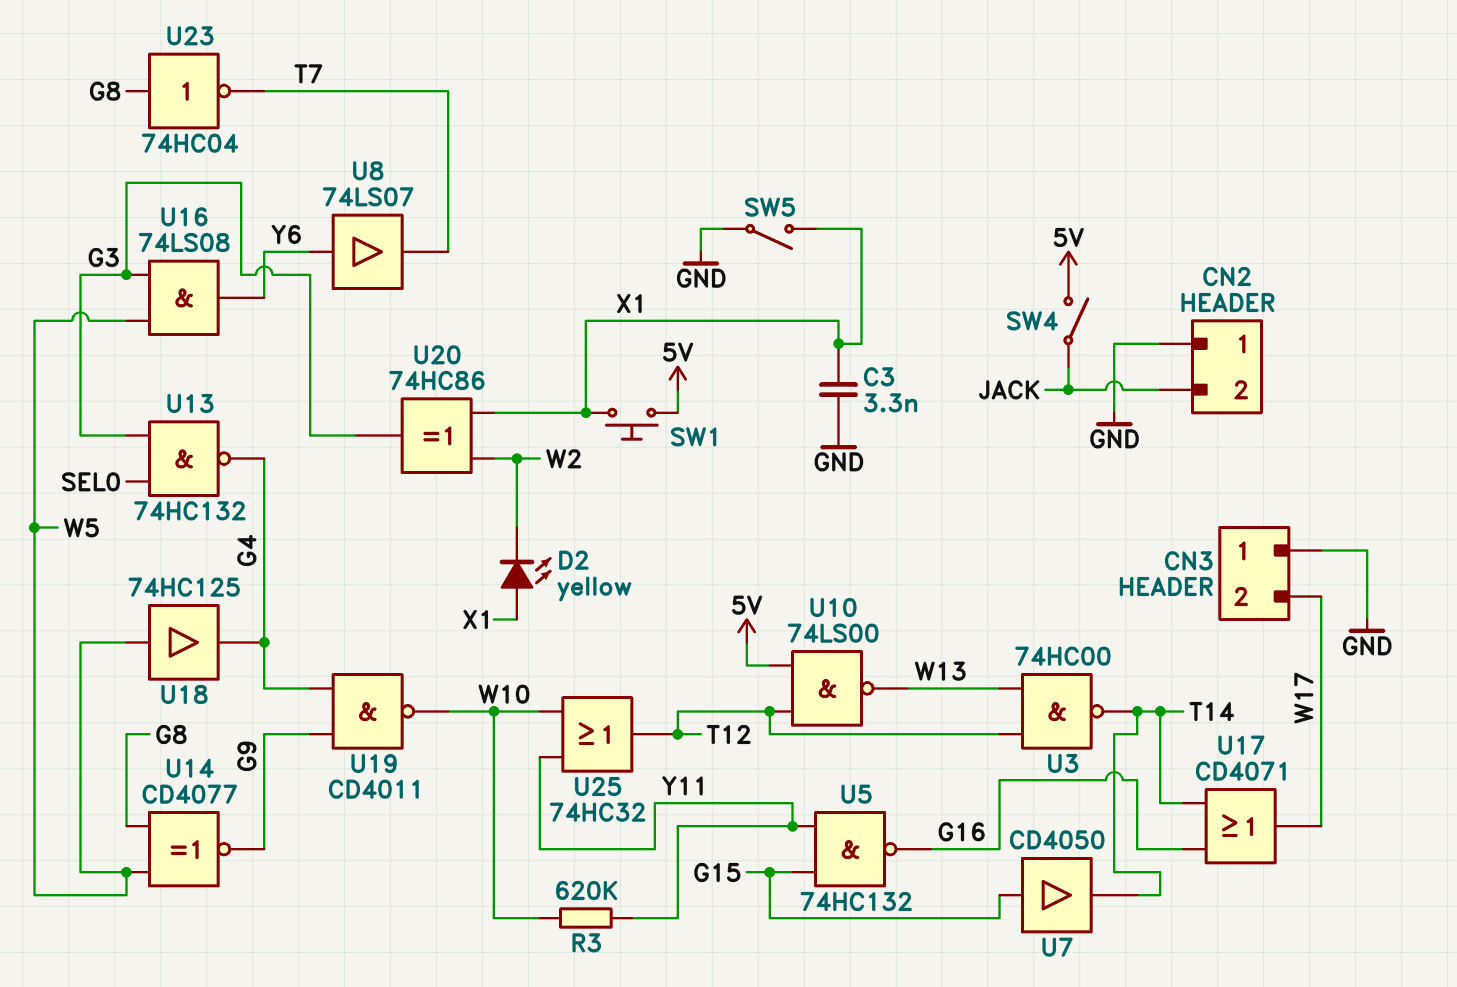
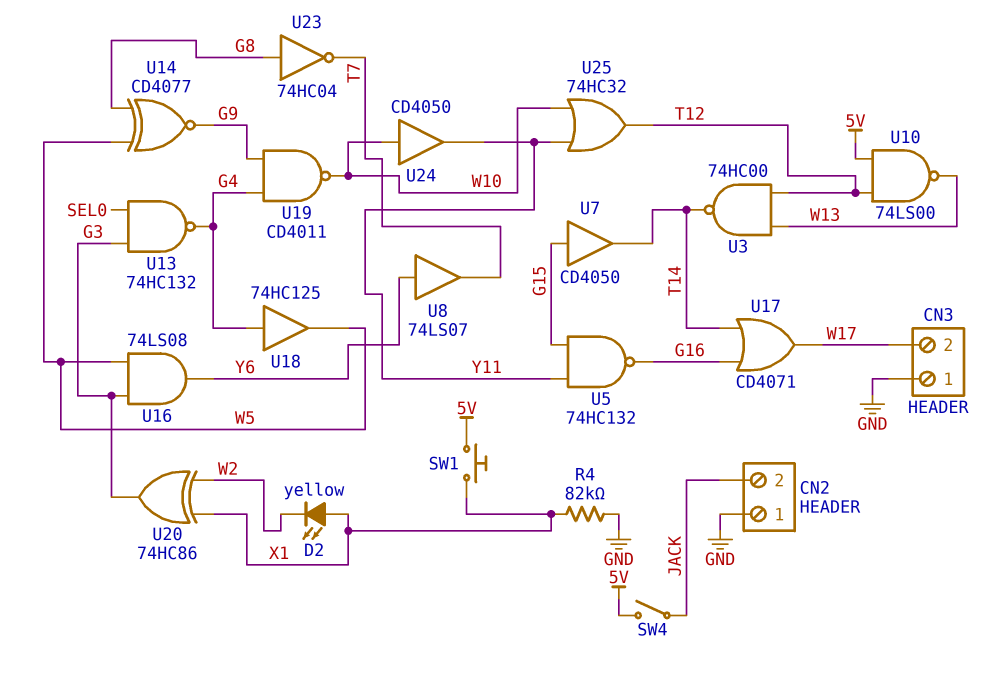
C3: 3.3nF (GND, X1) -> none
R3: 620k (W10, Y11) -> none
R4: none -> 82k (GND, X1)
SW5: switch (GND, X1) -> none
U18: buffer 74HC125 (in W5, out G4) -> buffer 74HC125 (in G4, out W5)
U24: none -> buffer CD4050 (in W10, out Y11)

